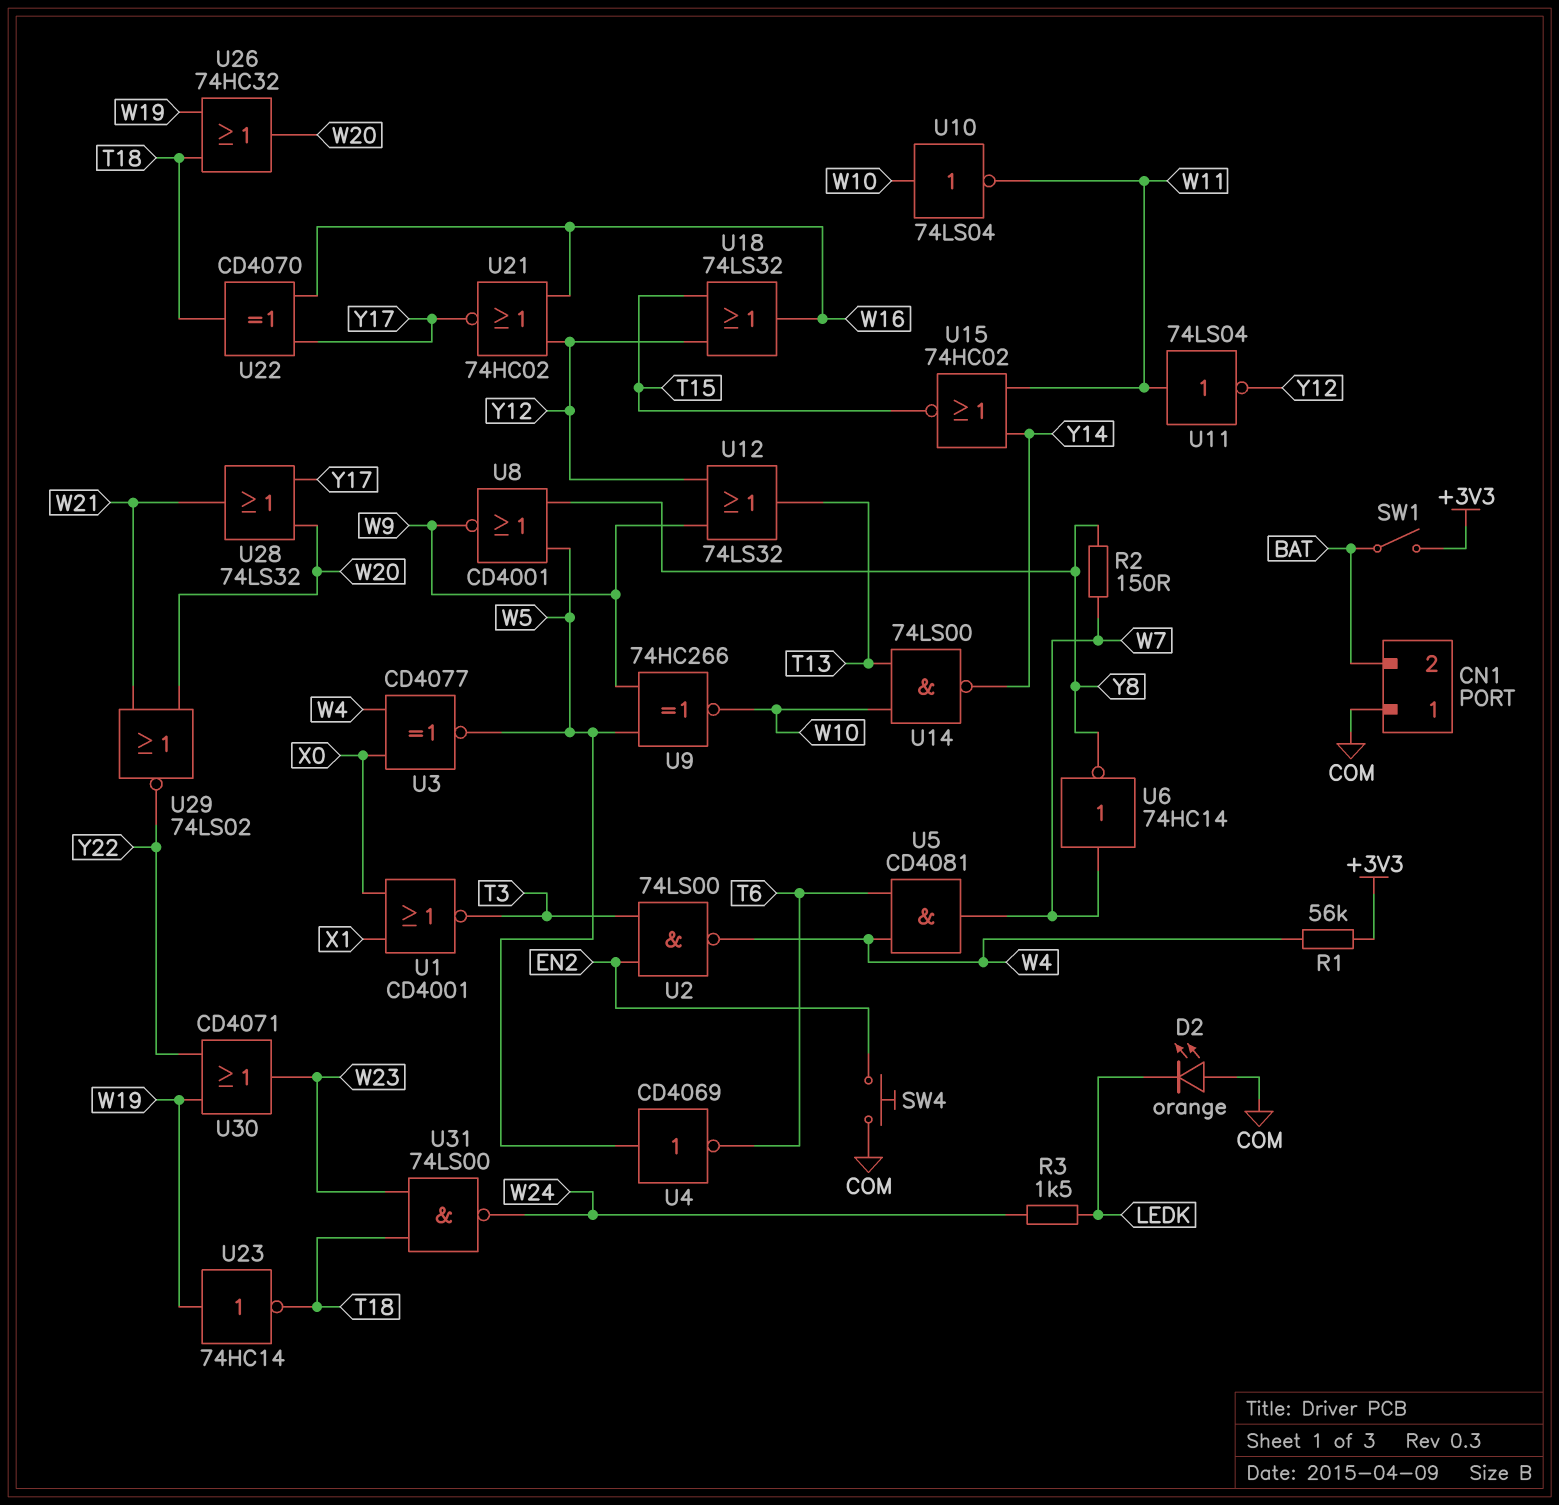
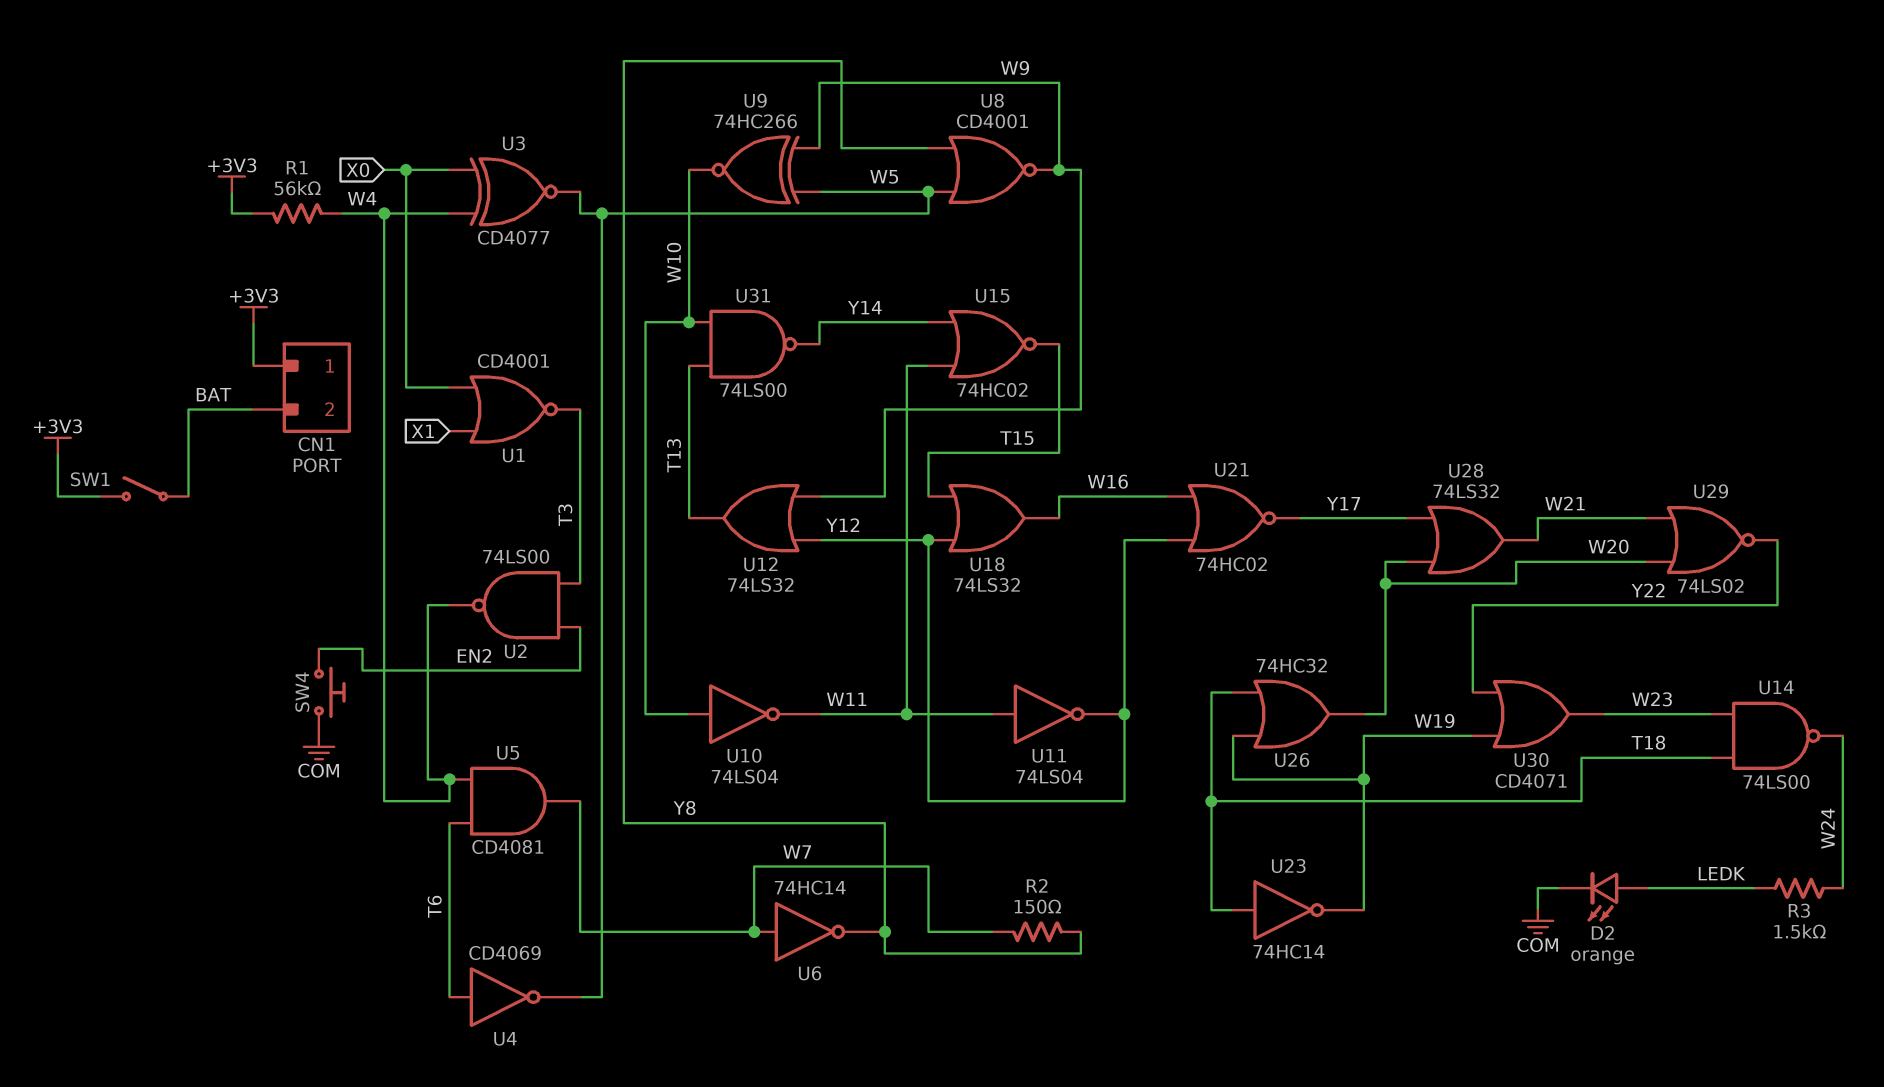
CN1 pin 1: COM -> +3V3
D2: LED orange (A COM, K LEDK) -> LED orange (A LEDK, K COM)
U4: NOT CD4069 (in W5, out T6) -> NOT CD4069 (in T6, out W5)
U14: NAND 74LS00 (in T13, in W10, out Y14) -> NAND 74LS00 (in T18, in W23, out W24)
U22: XOR CD4070 (in W16, in Y17, out T18) -> none
U23: NOT 74HC14 (in W19, out T18) -> NOT 74HC14 (in T18, out W19)
U31: NAND 74LS00 (in T18, in W23, out W24) -> NAND 74LS00 (in T13, in W10, out Y14)

